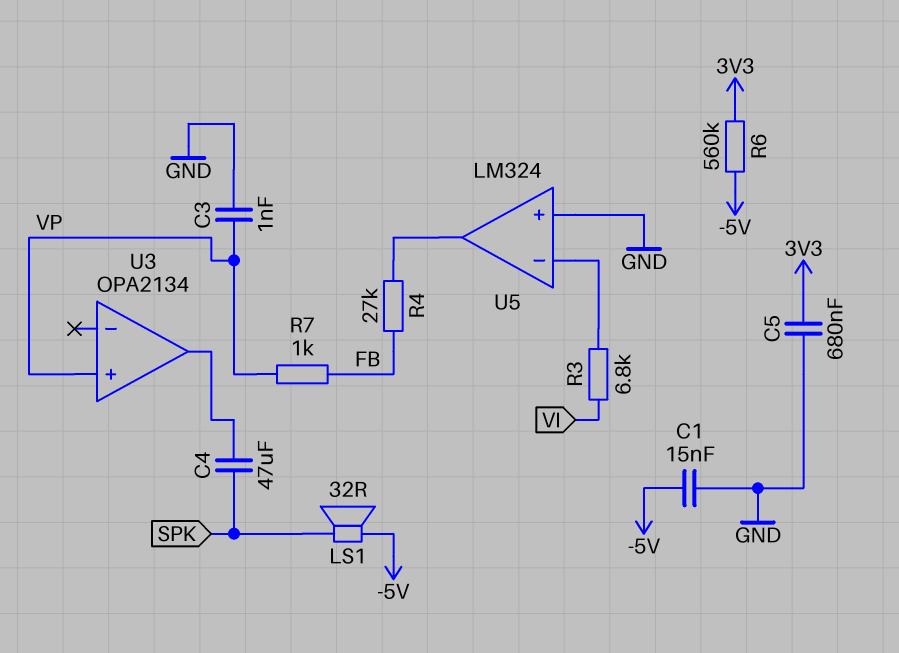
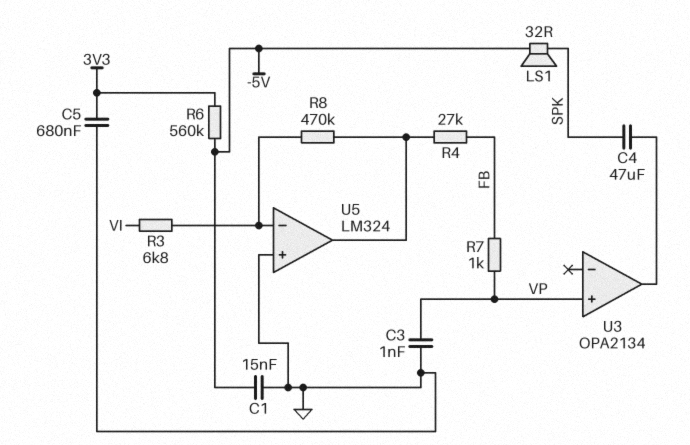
R8: none -> 470k (U5/in-, U5/out)

